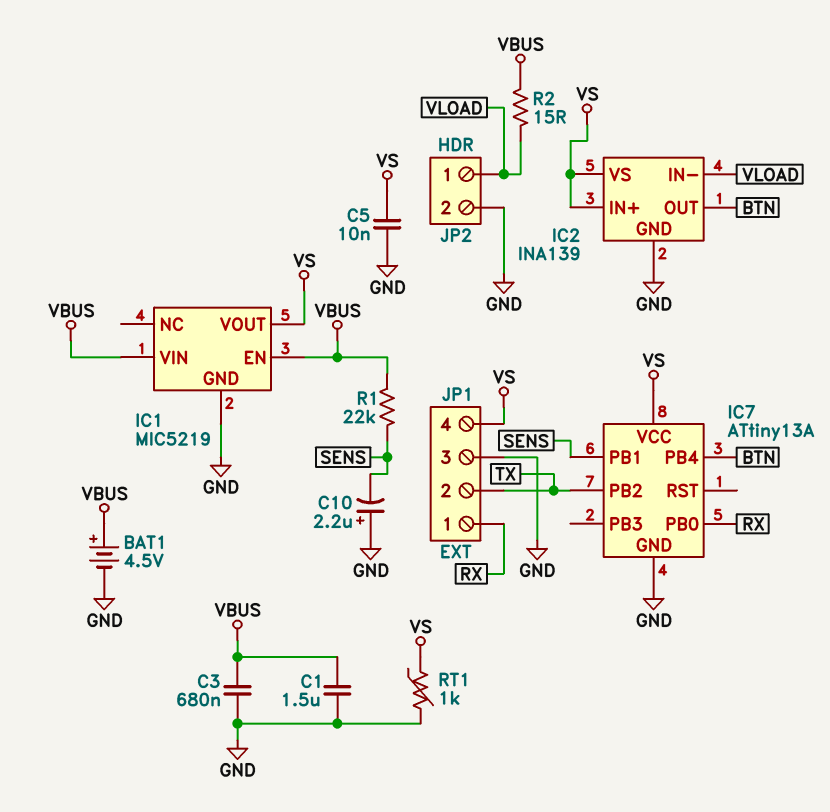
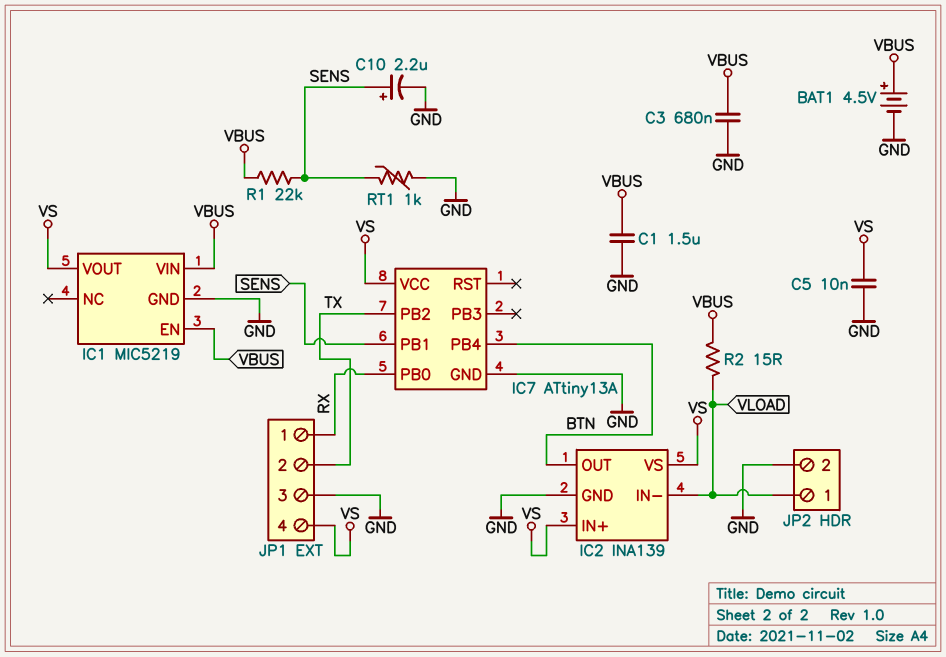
C10: 2.2uF (plus GND, minus SENS) -> 2.2uF (plus SENS, minus GND)
RT1: 1k (GND, VS) -> 1k (GND, SENS)

